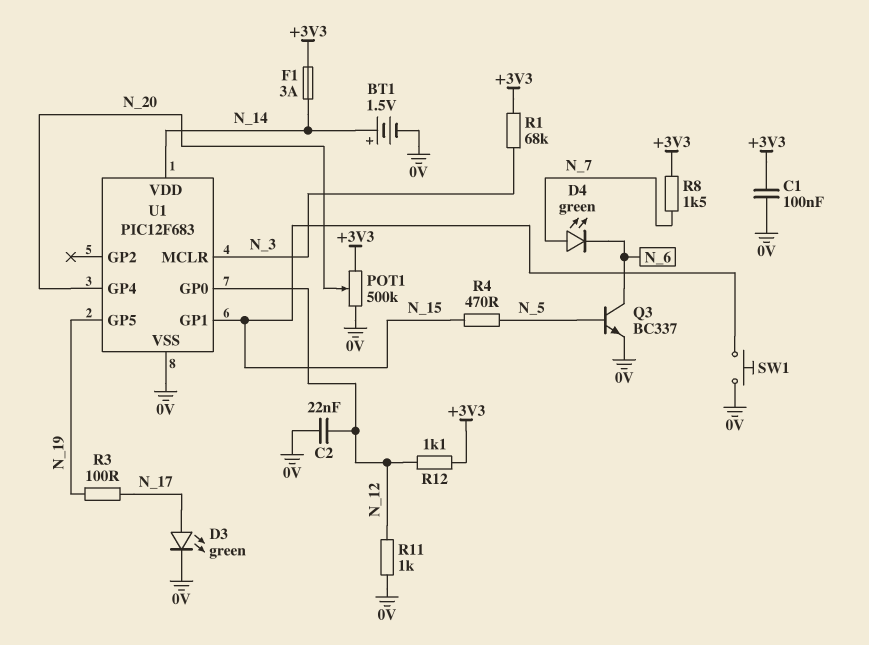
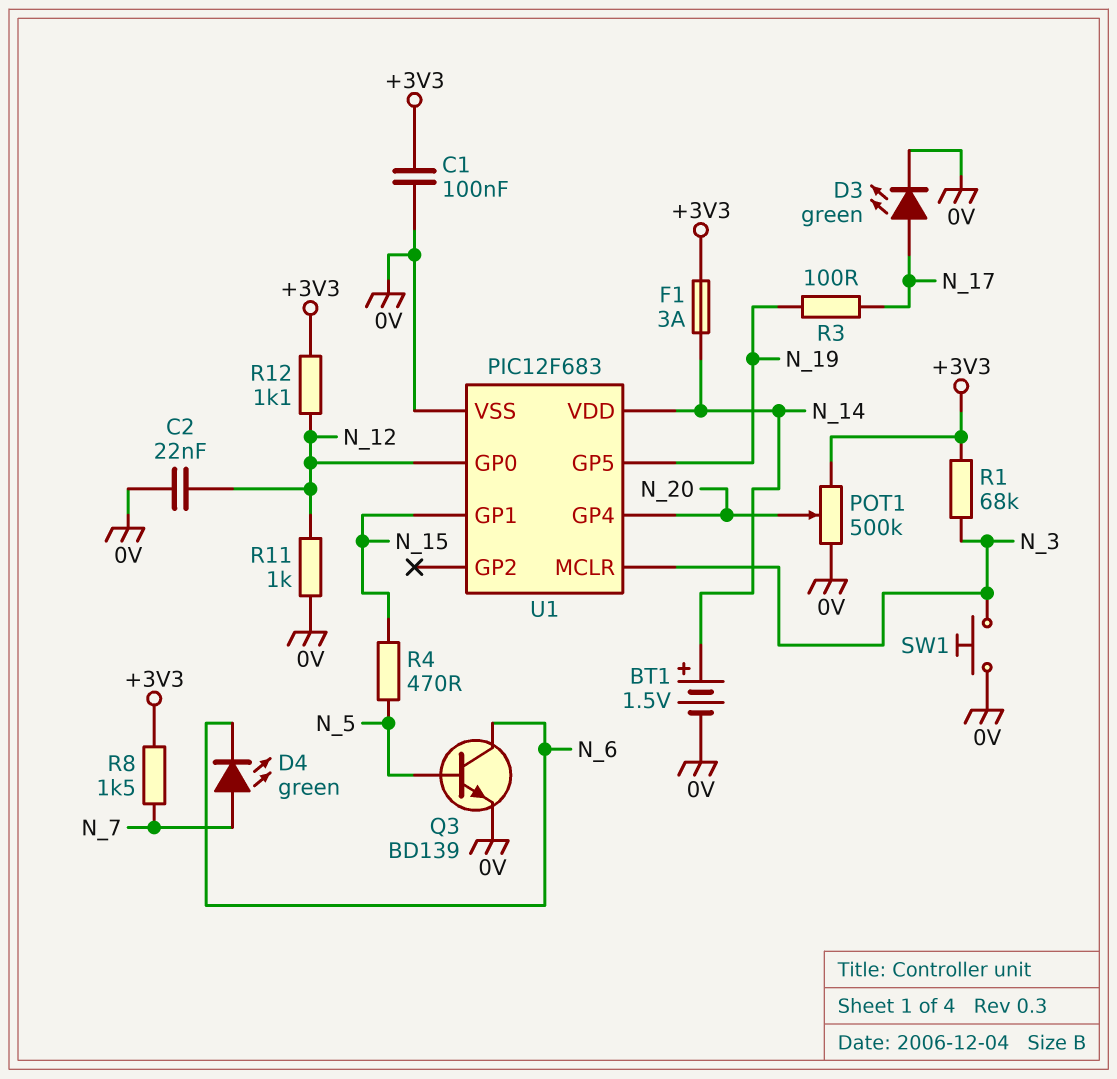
Q3: NPN BC337 (B N_5, C N_6, E 0V) -> NPN BD139 (B N_5, C N_6, E 0V)
SW1: button (0V, N_15) -> button (0V, N_3)

